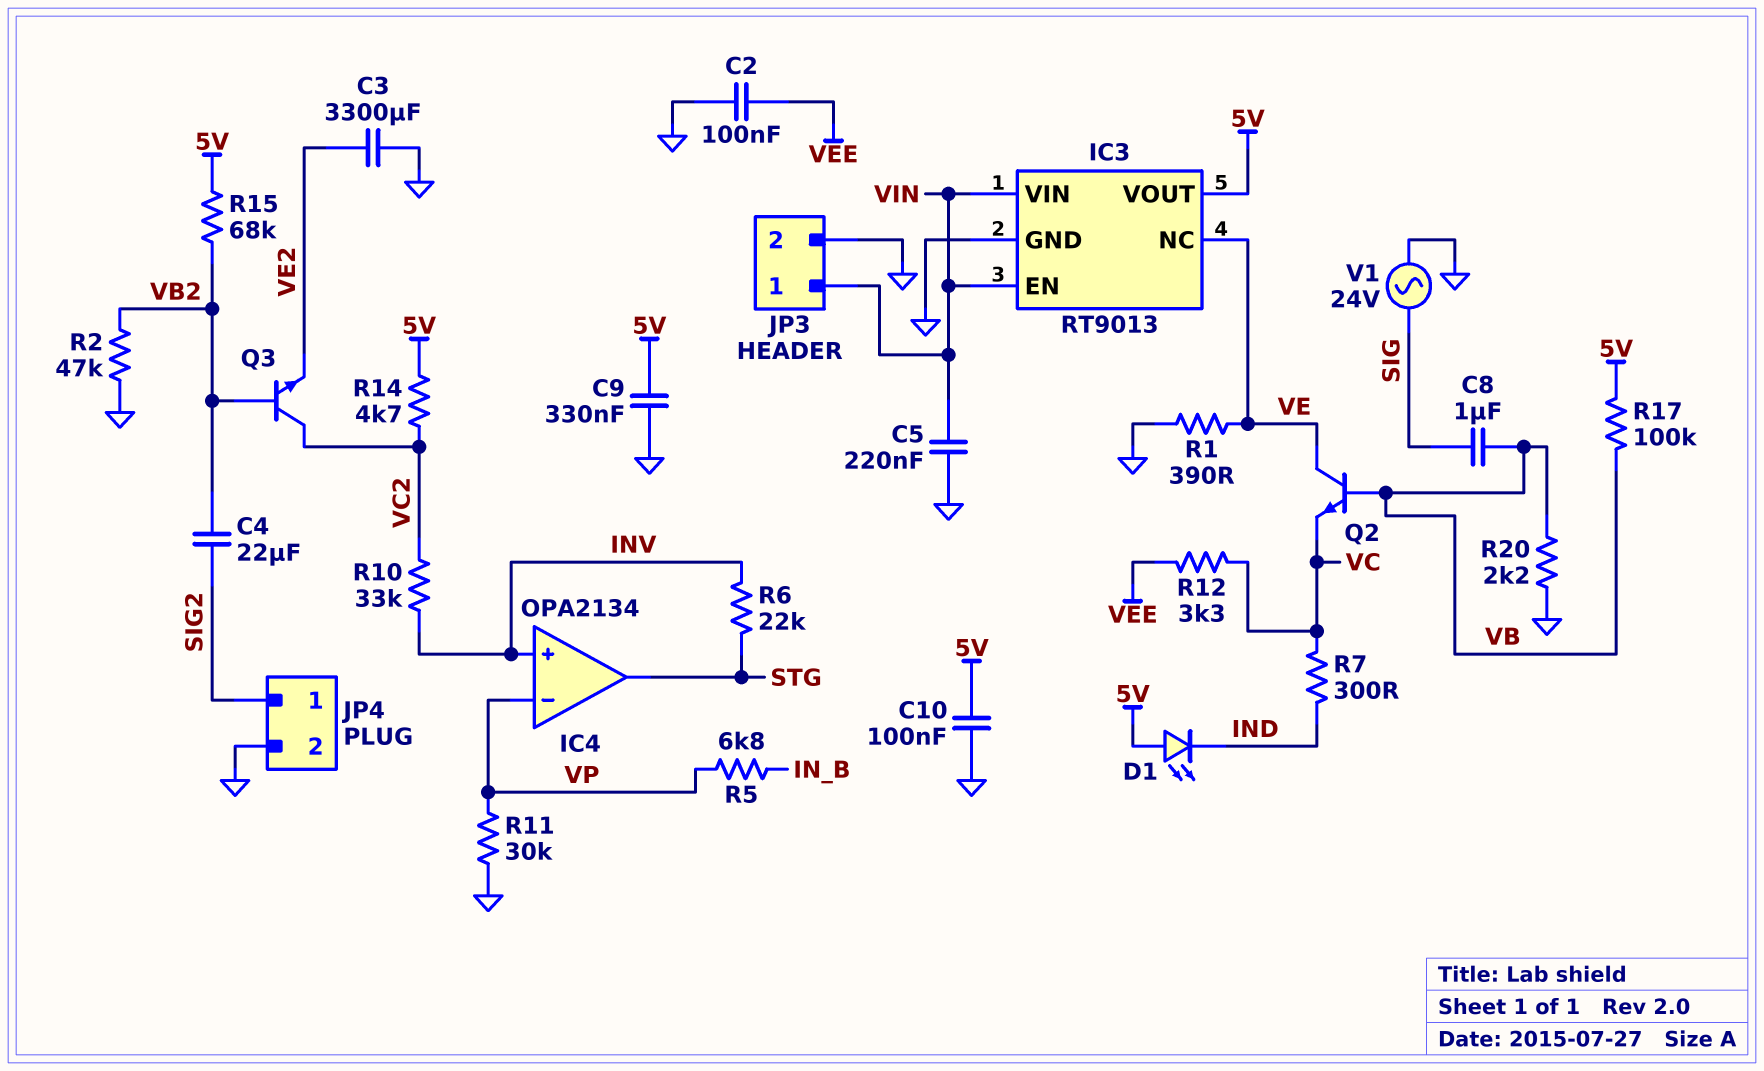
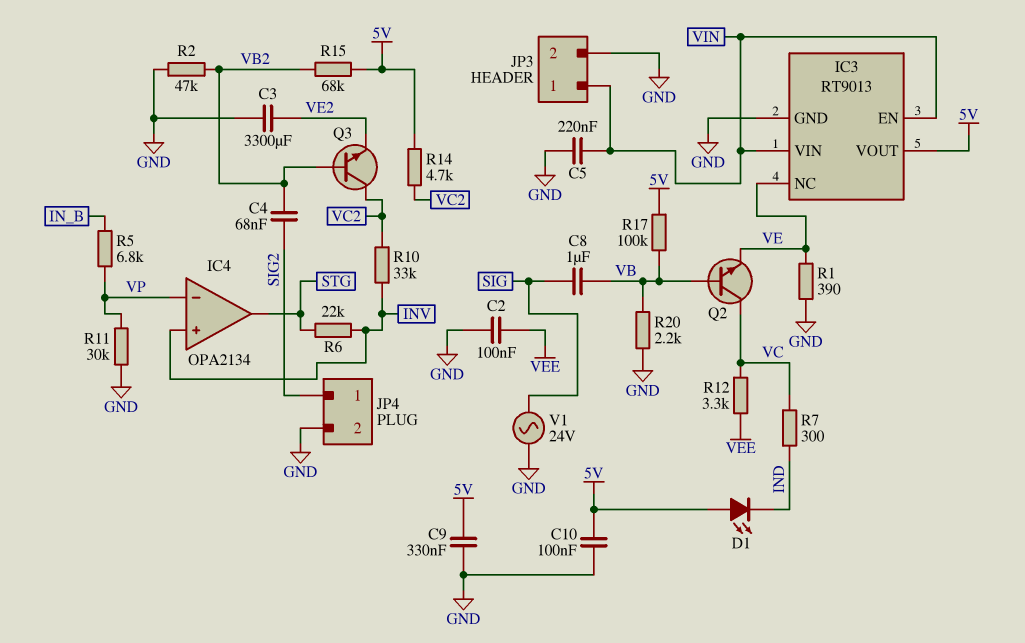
C4: 22uF (SIG2, VB2) -> 68nF (SIG2, VB2)
Q2: NPN (B VB, C VE, E VC) -> NPN (B VB, C VC, E VE)

